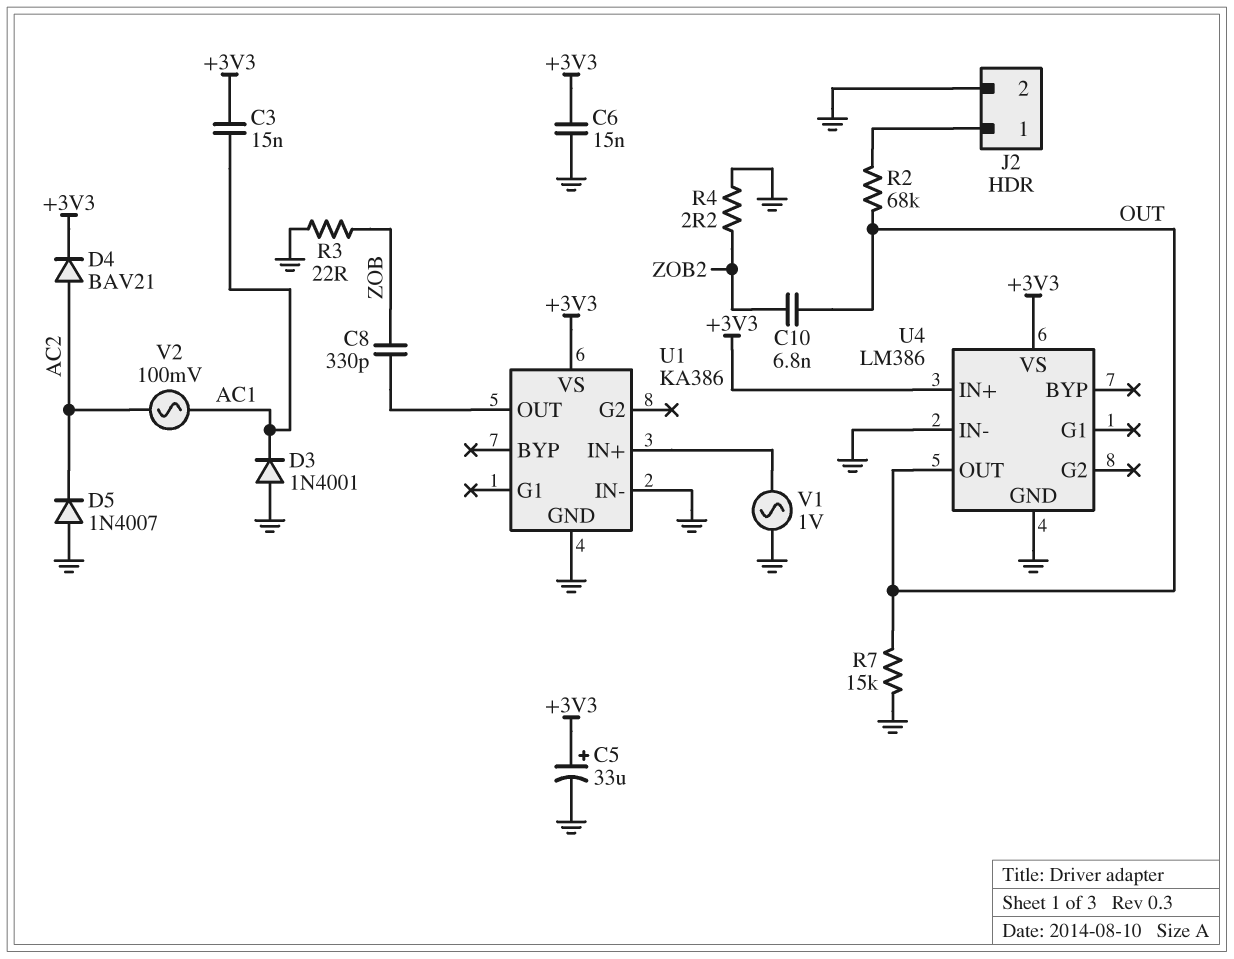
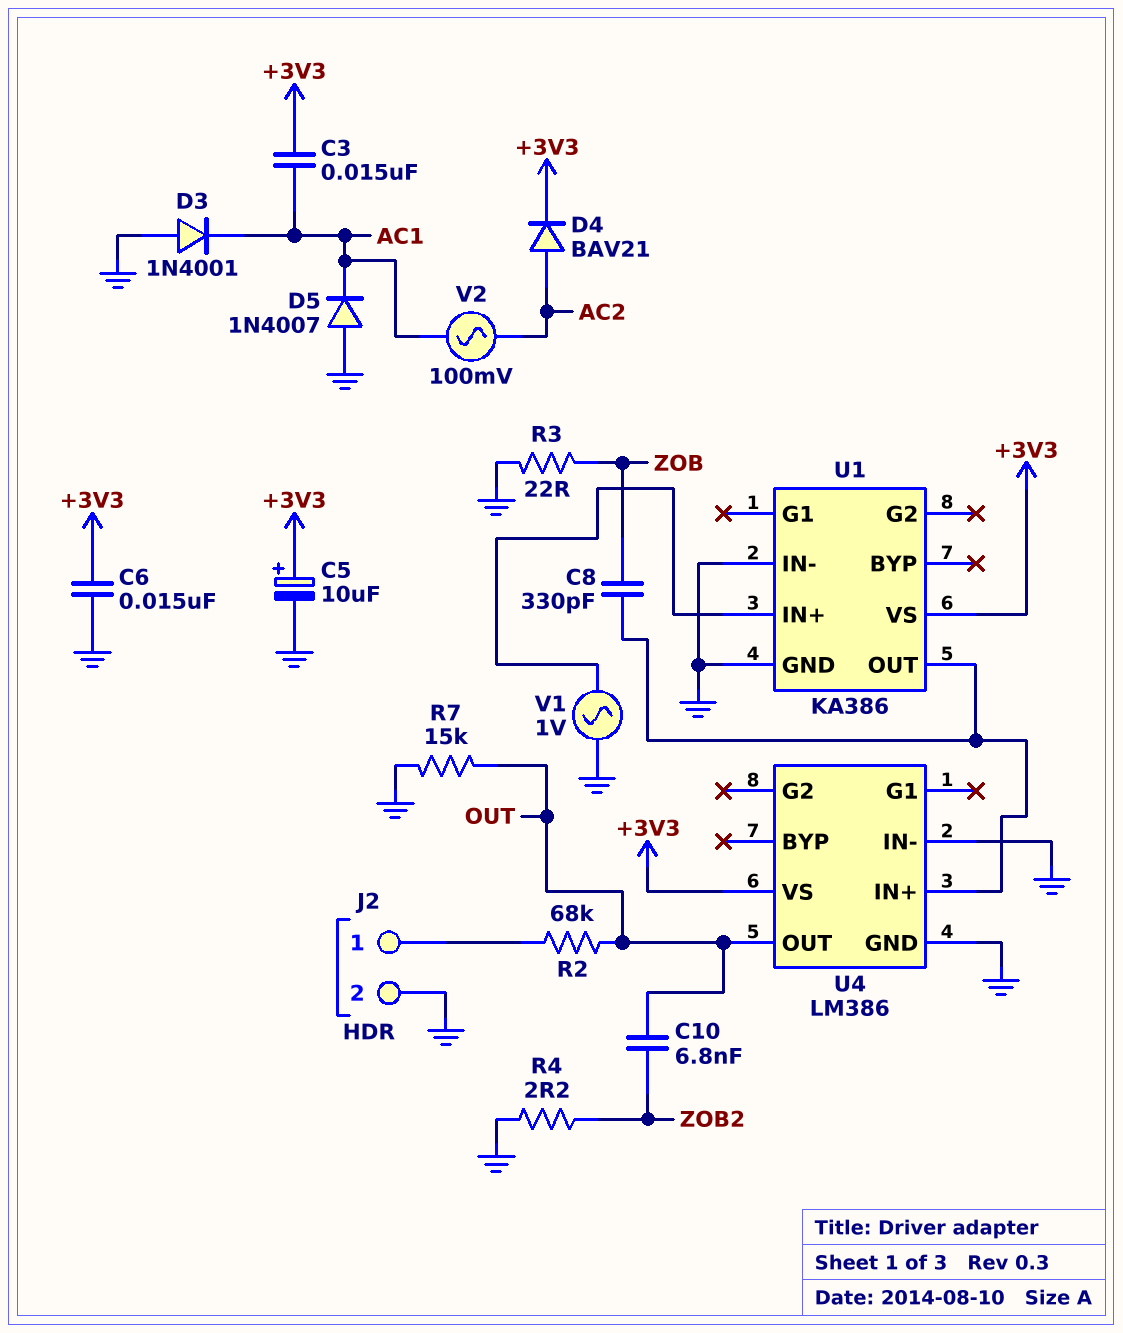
C5: 33uF (plus +3V3, minus GND) -> 10uF (plus +3V3, minus GND)
D5: diode 1N4007 (A GND, K AC2) -> diode 1N4007 (A GND, K AC1)
U4 pin IN+: +3V3 -> U1/OUT

